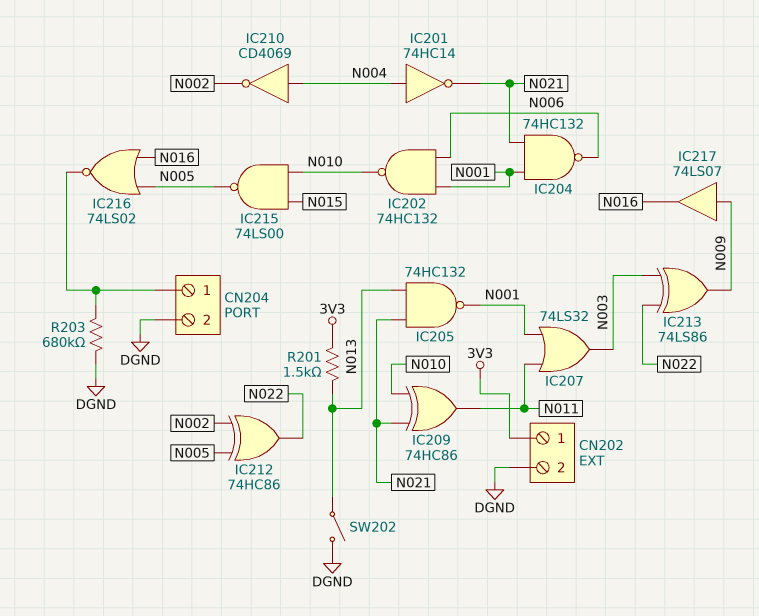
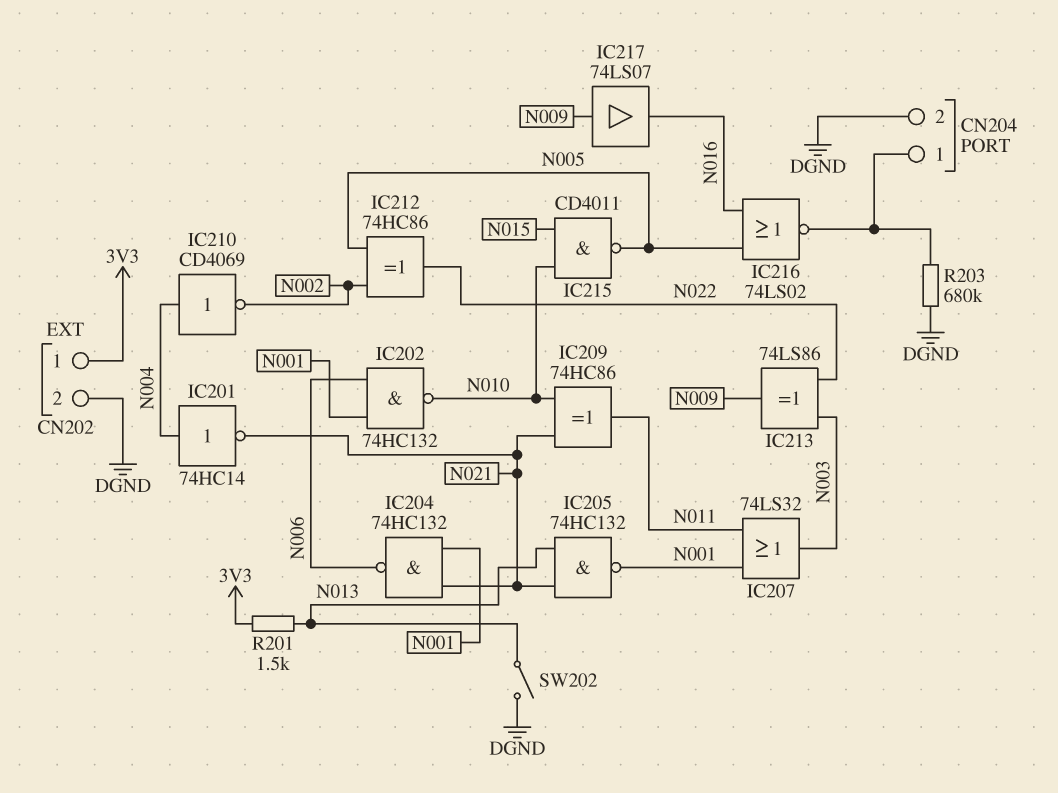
IC215: NAND 74LS00 (in N010, in N015, out N005) -> NAND CD4011 (in N010, in N015, out N005)

